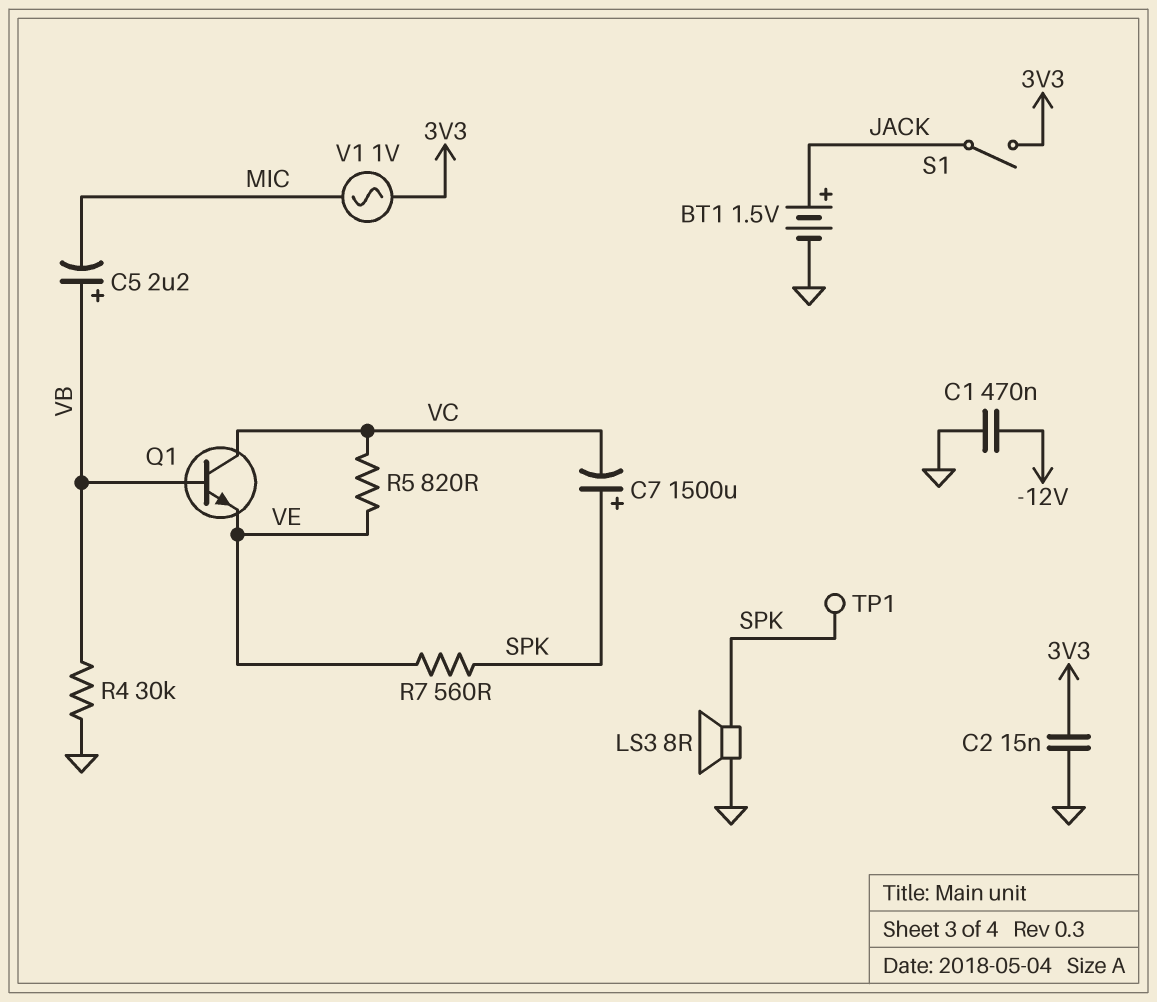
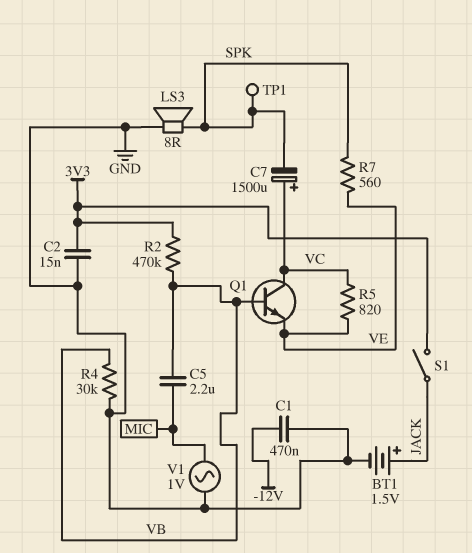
C5: 2.2uF (plus VB, minus MIC) -> 2.2uF (MIC, VB)
C7: 1500uF (plus SPK, minus VC) -> 1500uF (plus VC, minus SPK)
R2: none -> 470k (3V3, VB)
V1: AC 1V (3V3, MIC) -> AC 1V (GND, MIC)

